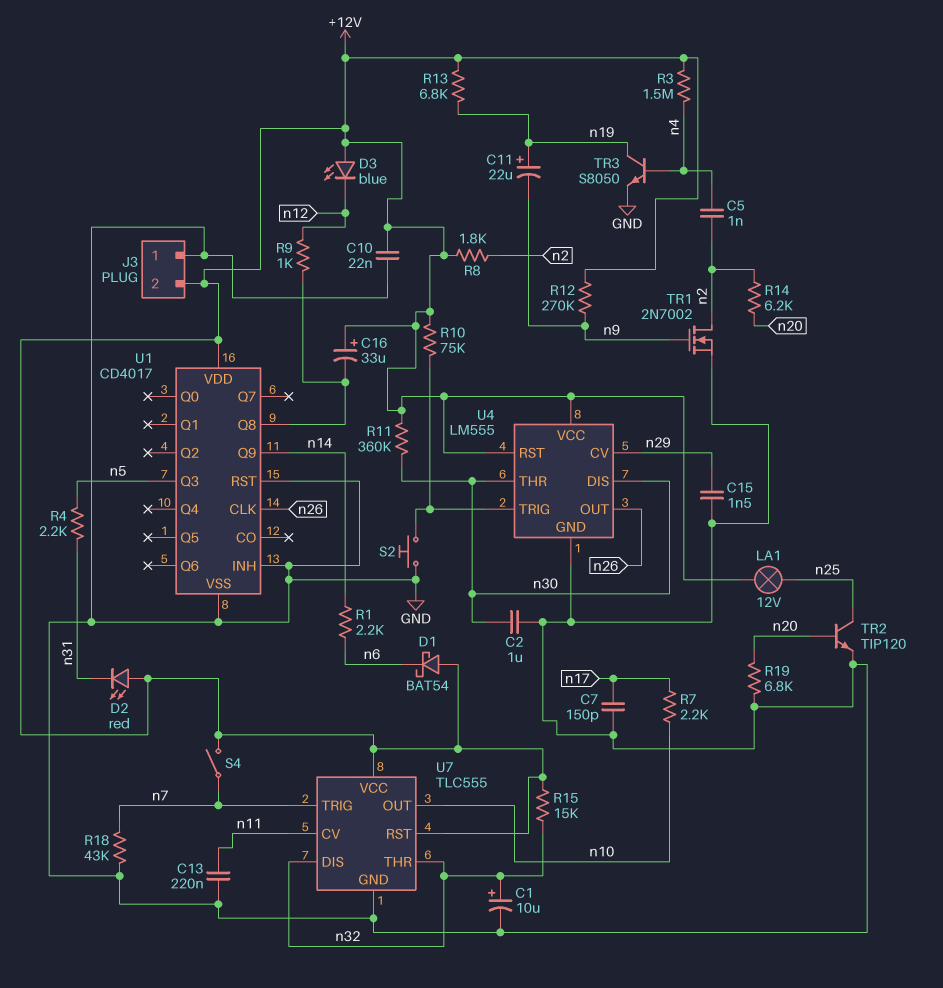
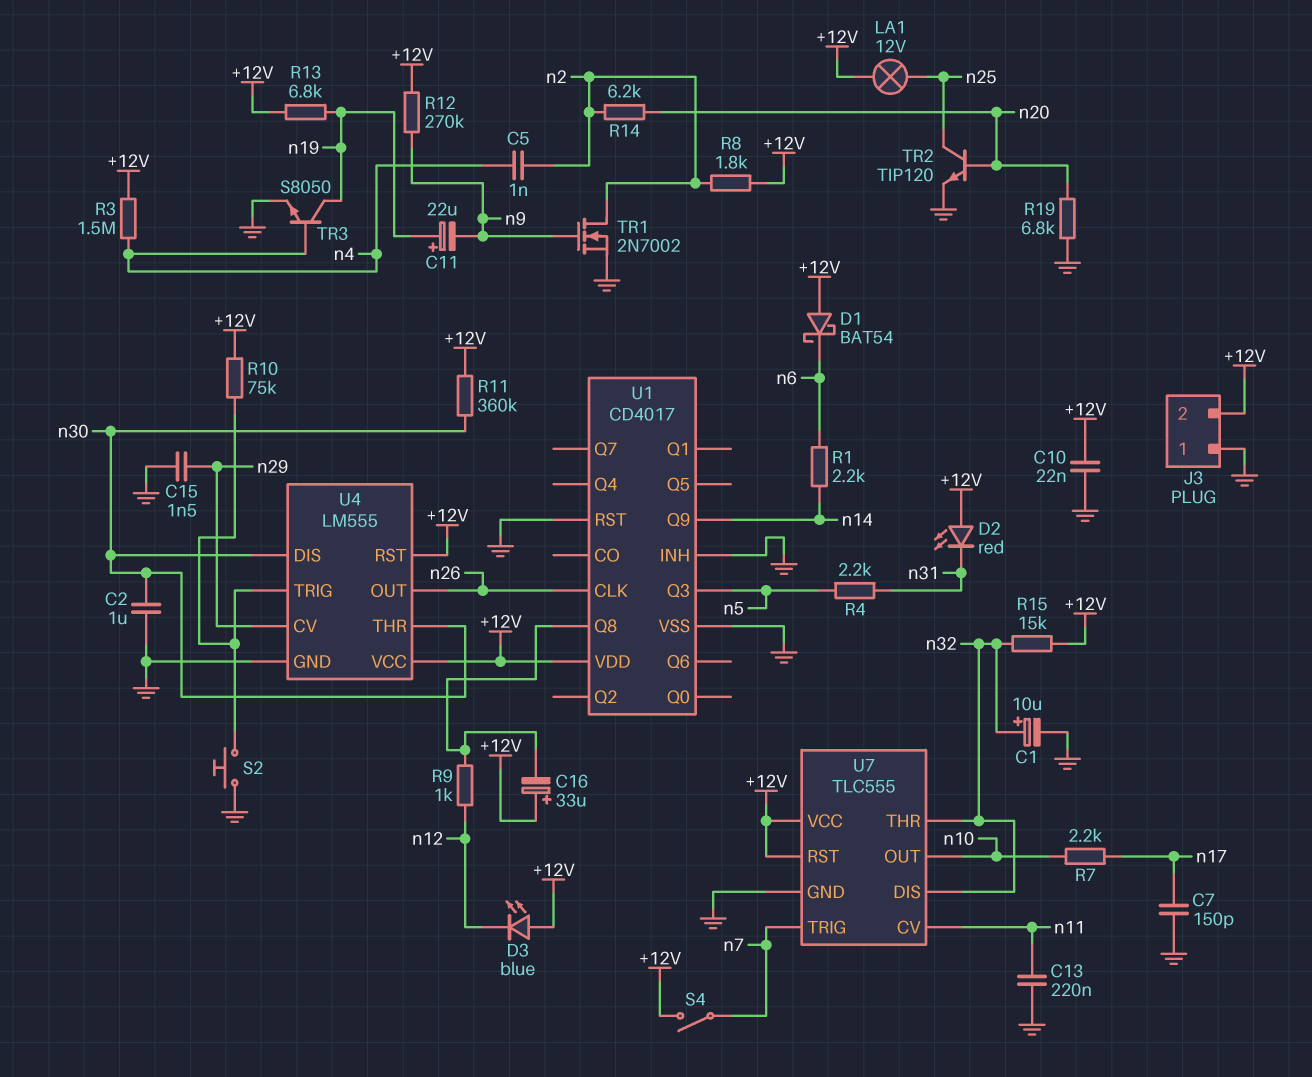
R18: 43k (GND, n7) -> none

